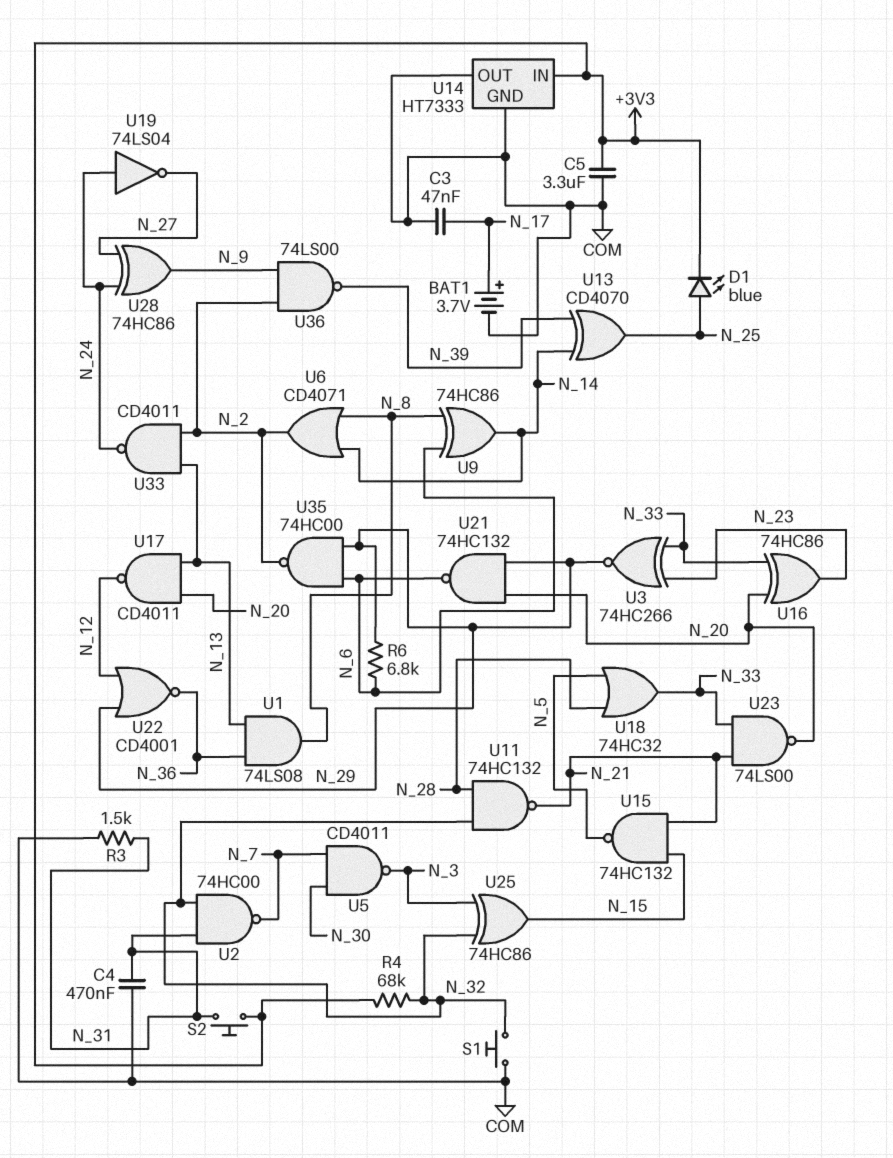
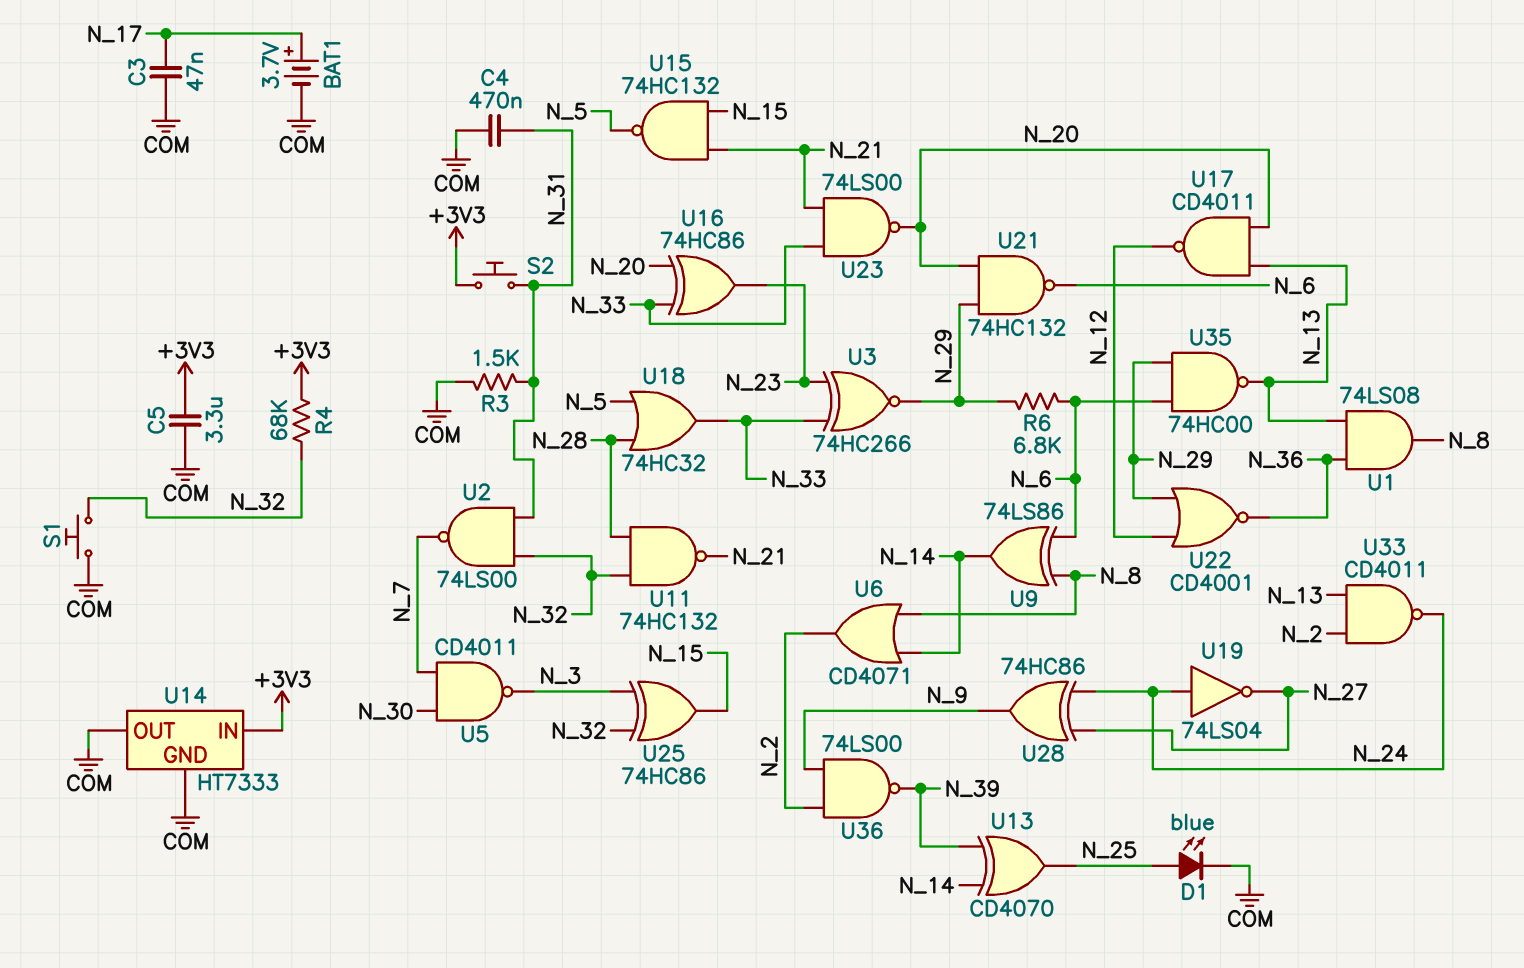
D1: LED blue (A N_25, K +3V3) -> LED blue (A N_25, K COM)
U2: NAND 74HC00 (in N_31, in N_32, out N_7) -> NAND 74LS00 (in N_31, in N_32, out N_7)
U9: XOR 74HC86 (in N_6, in N_8, out N_14) -> XOR 74LS86 (in N_6, in N_8, out N_14)
U35: NAND 74HC00 (in N_6, in N_29, out N_2) -> NAND 74HC00 (in N_6, in N_29, out N_13)

